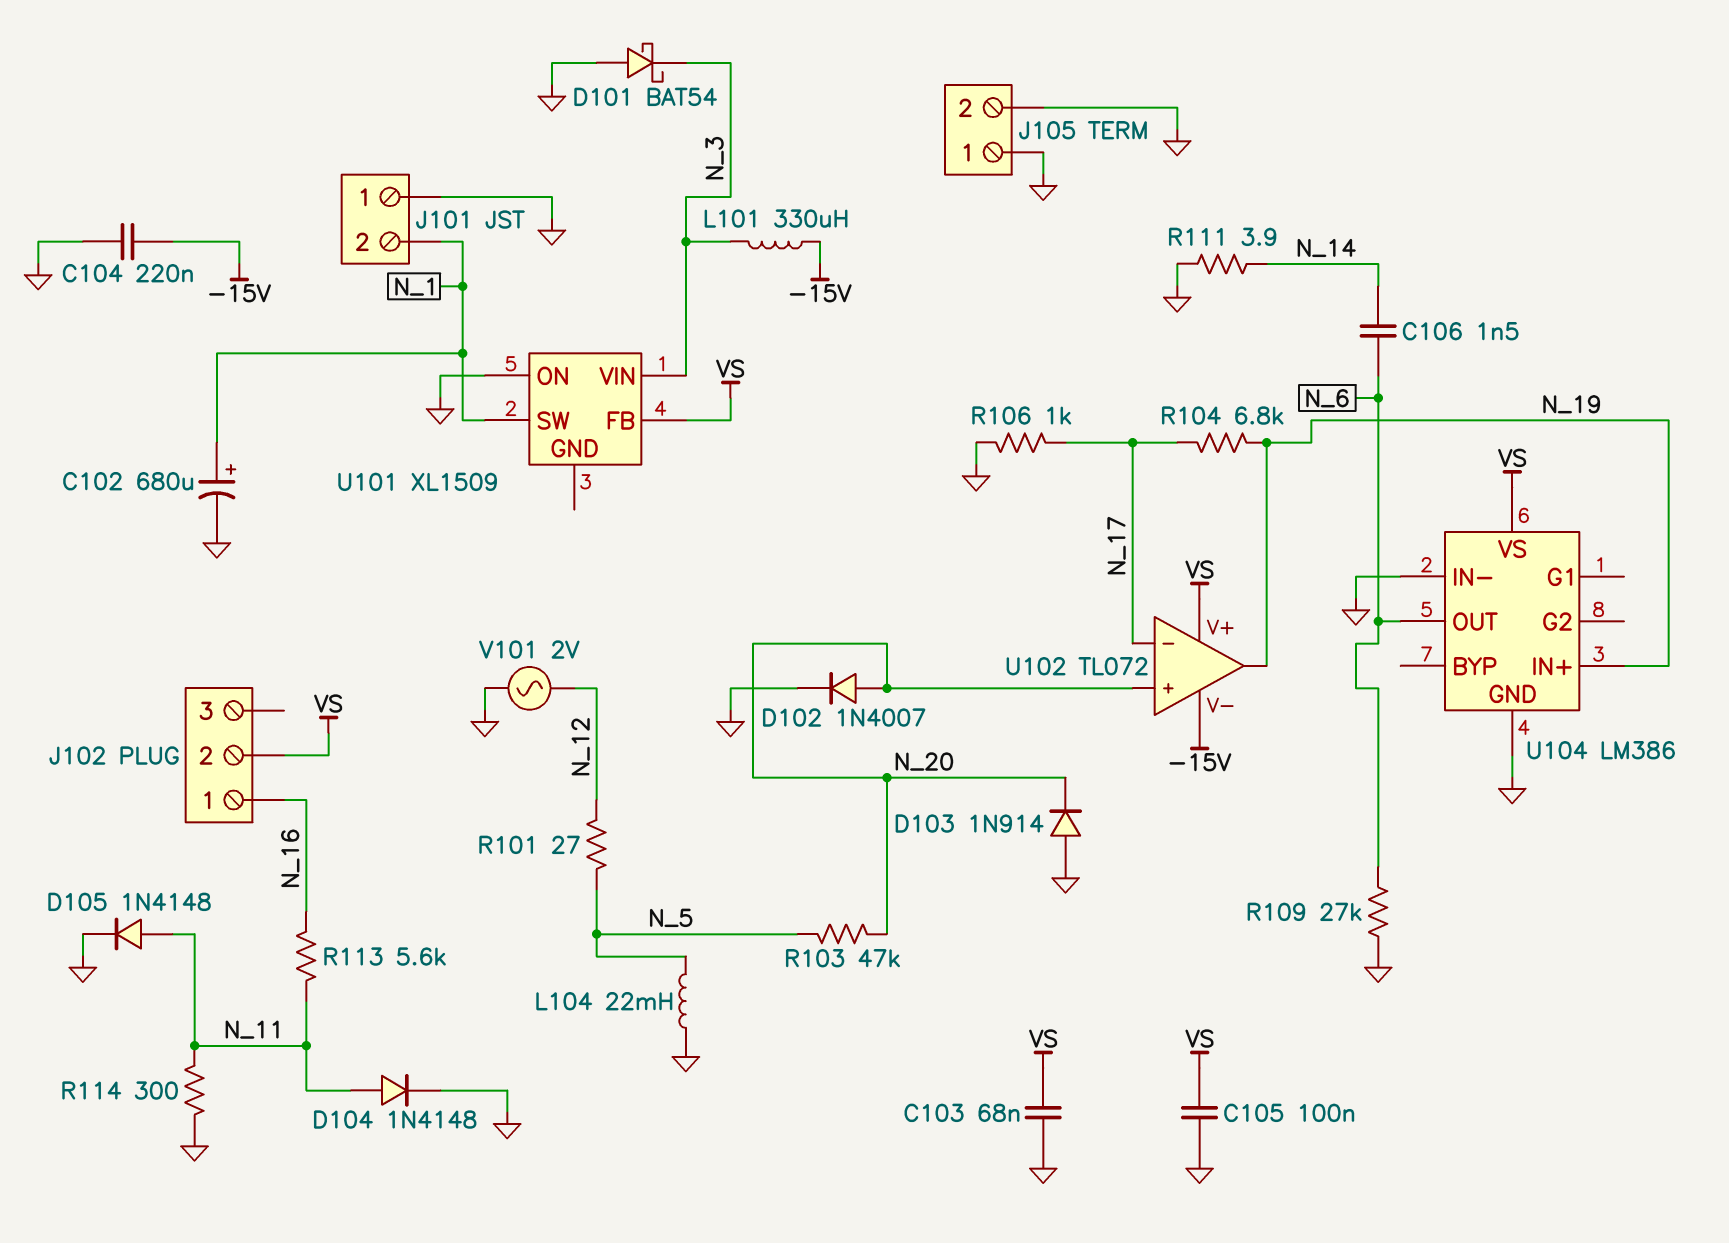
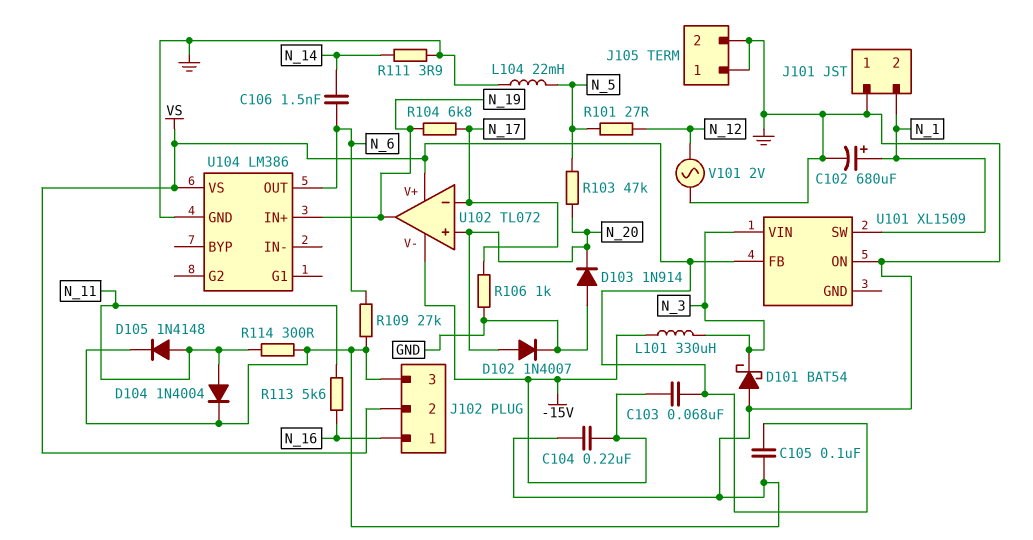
C103: 68nF (GND, VS) -> 68nF (-15V, VS)
D104: diode 1N4148 (A N_11, K GND) -> diode 1N4004 (A N_11, K GND)
J102 pin 3: none -> GND
U104 pin IN-: GND -> none

